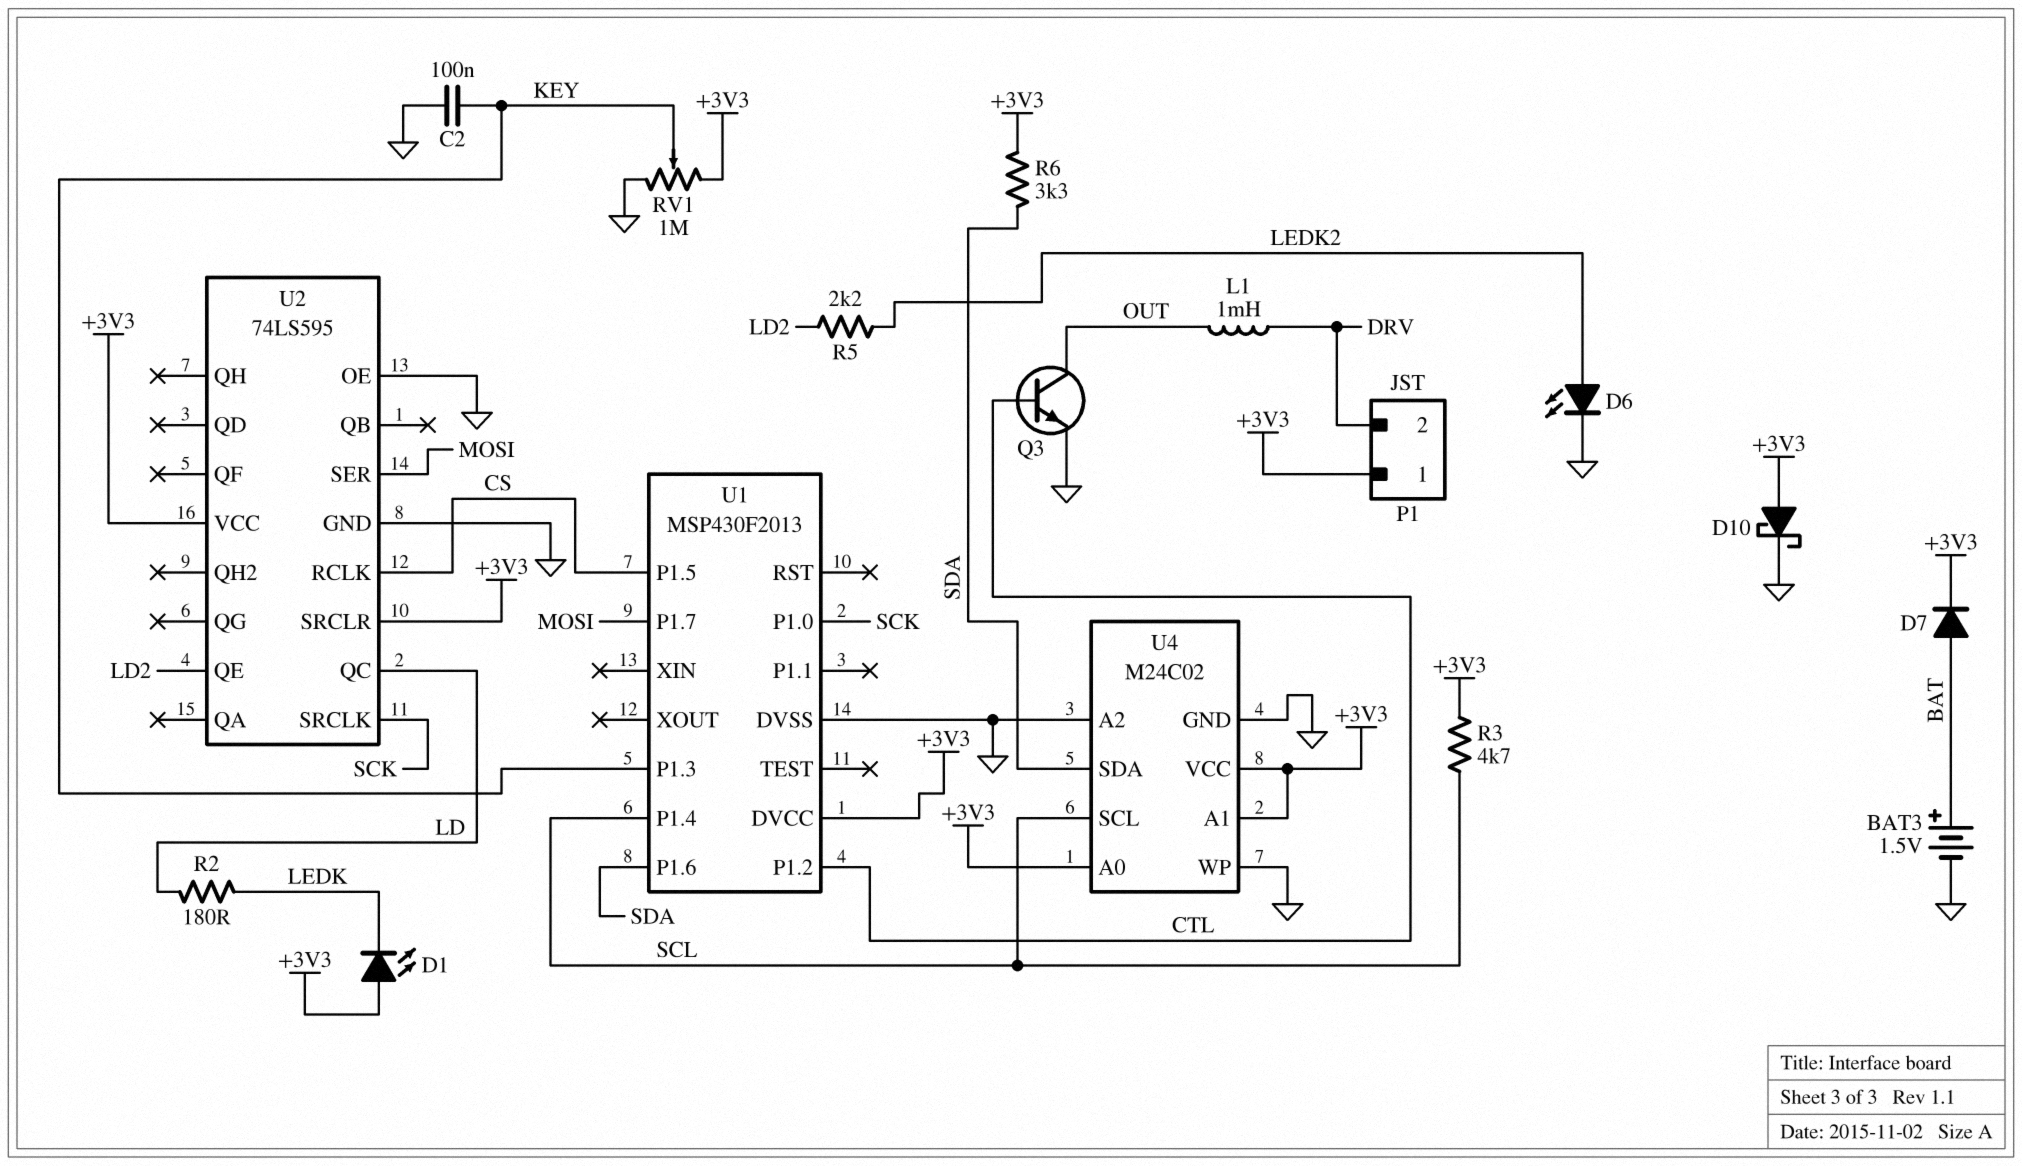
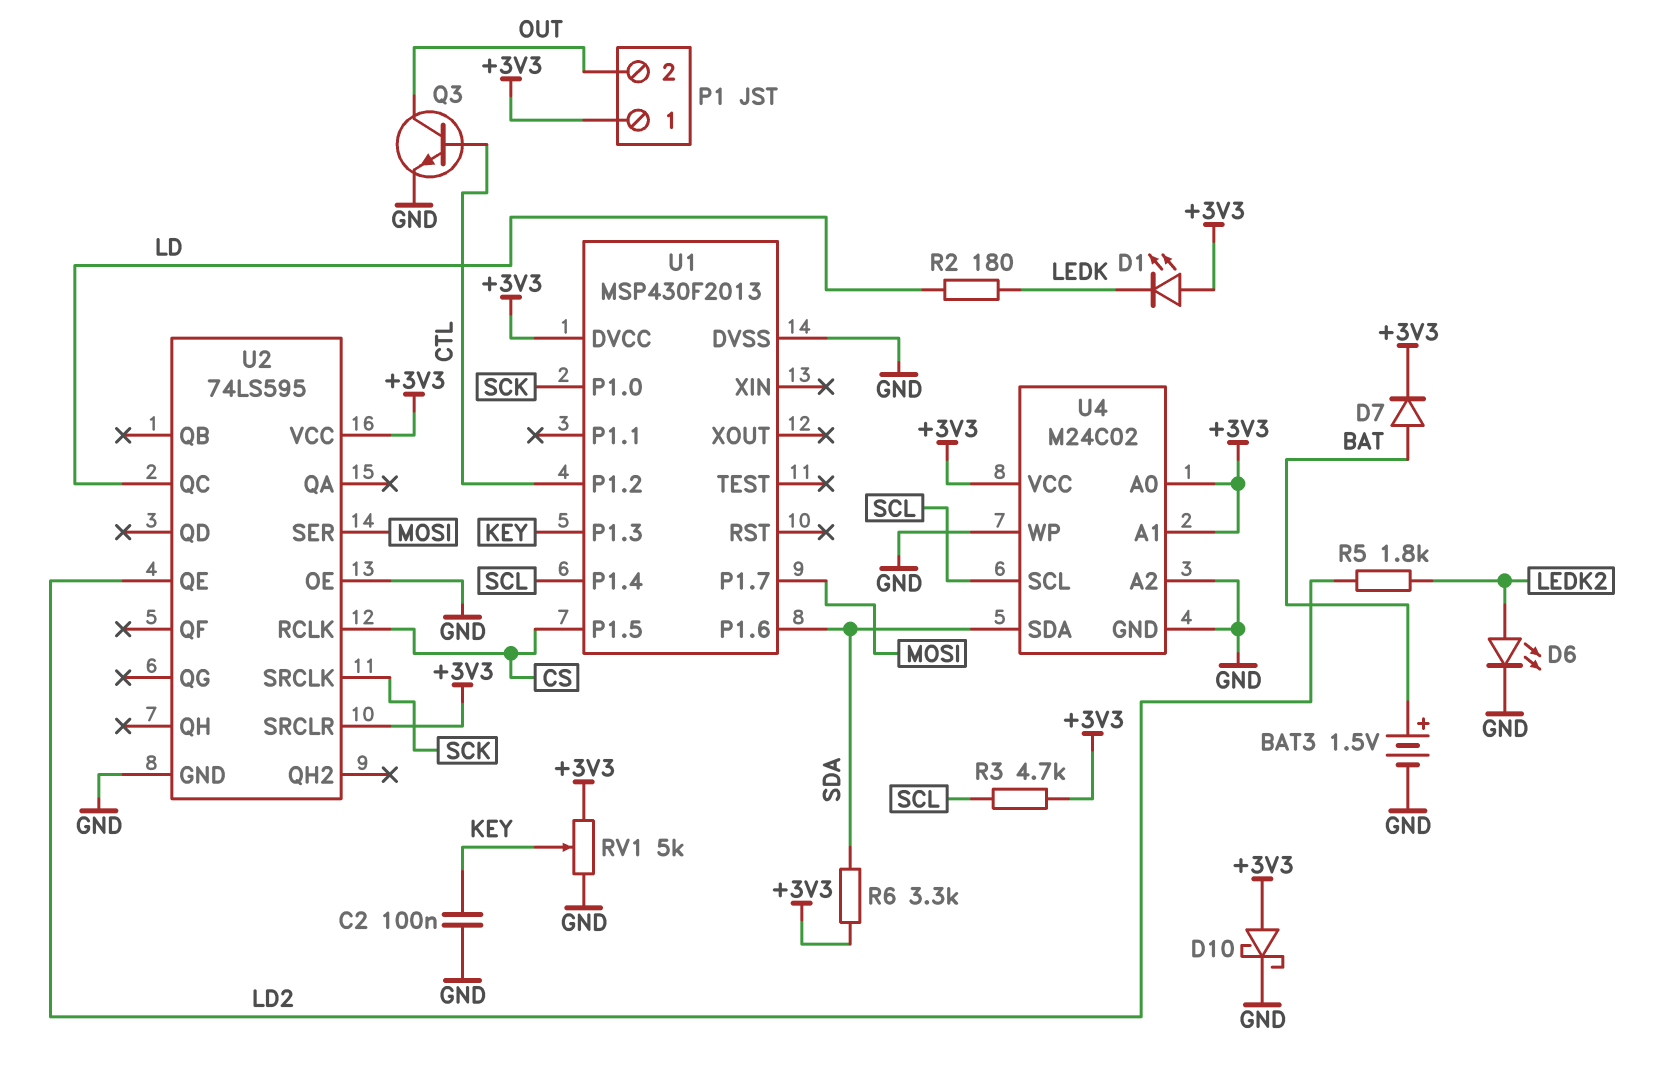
L1: 1mH (DRV, OUT) -> none
P1 pin 2: DRV -> OUT
R5: 2.2k (LD2, LEDK2) -> 1.8k (LD2, LEDK2)
RV1: 1M (+3V3, GND, wiper KEY) -> 5k (+3V3, GND, wiper KEY)

